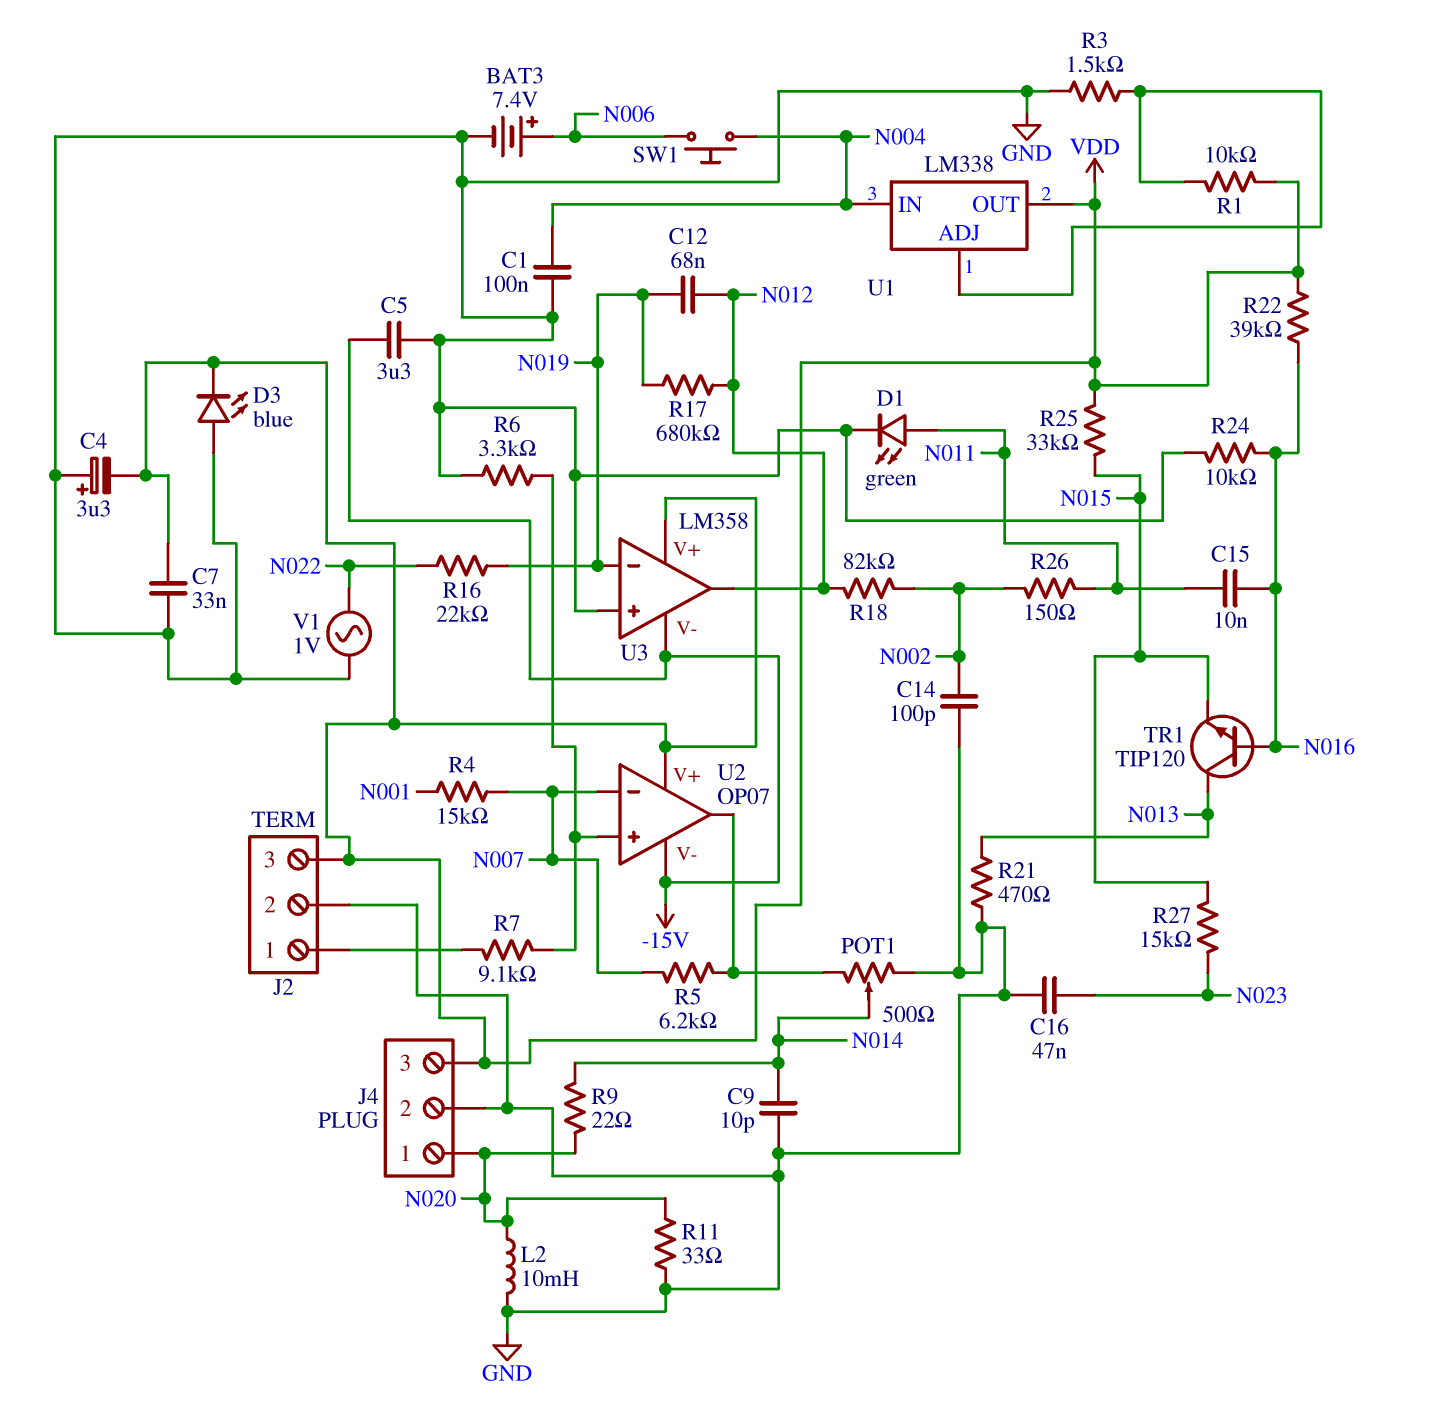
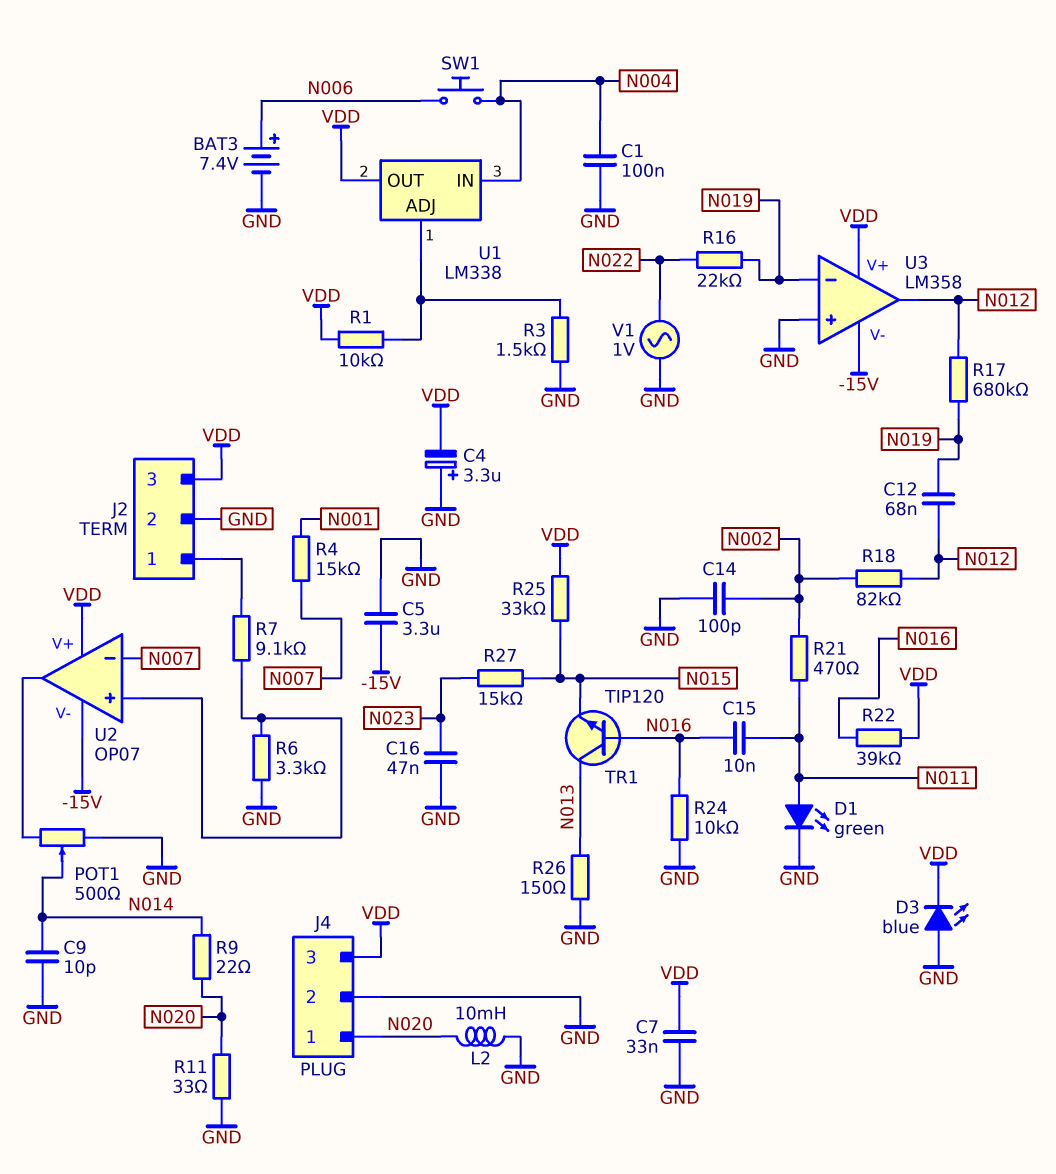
R5: 6.2k (N007, U2/out) -> none
R21: 470 (GND, N013) -> 470 (N002, N011)
R26: 150 (N002, N011) -> 150 (GND, N013)

